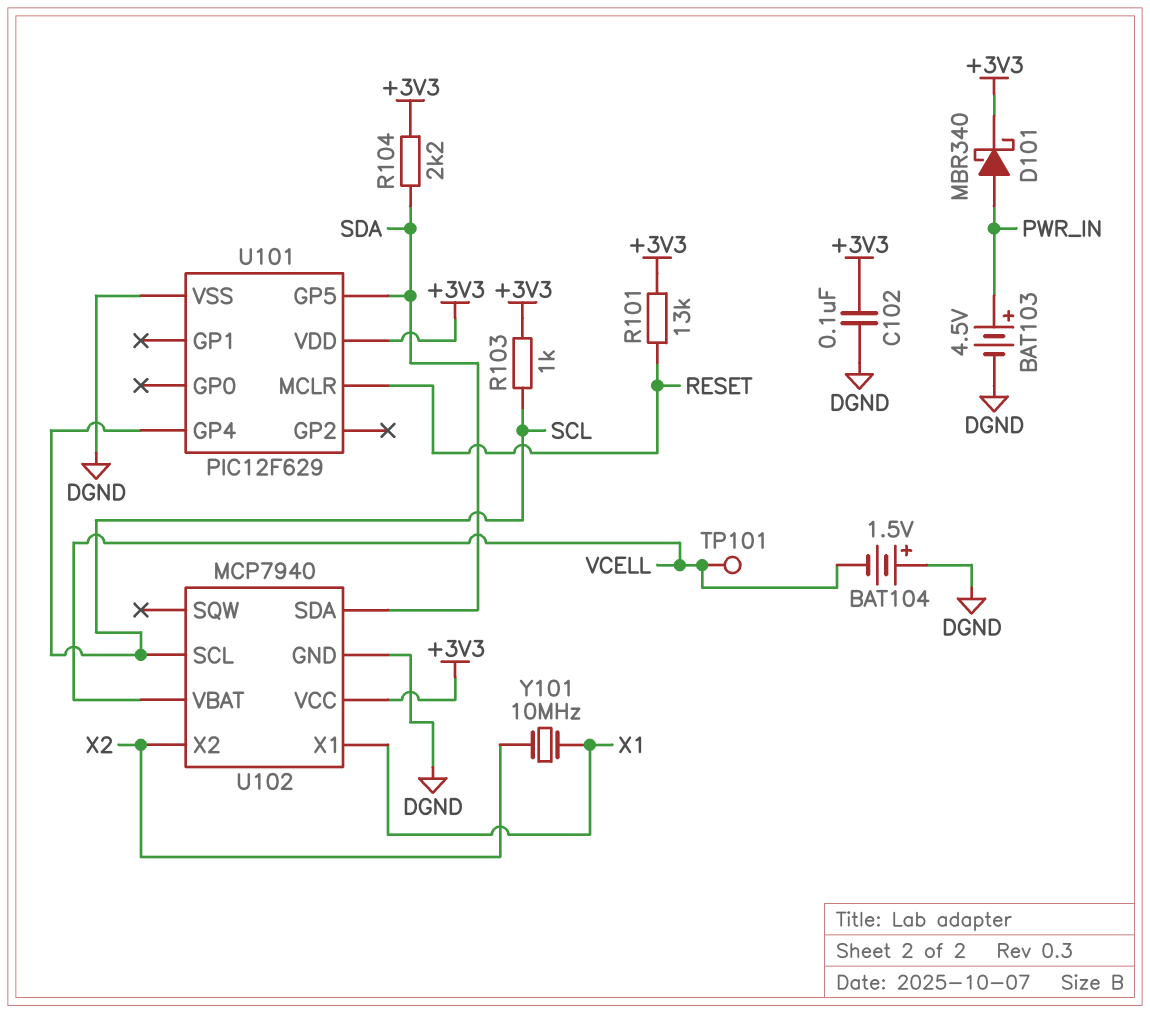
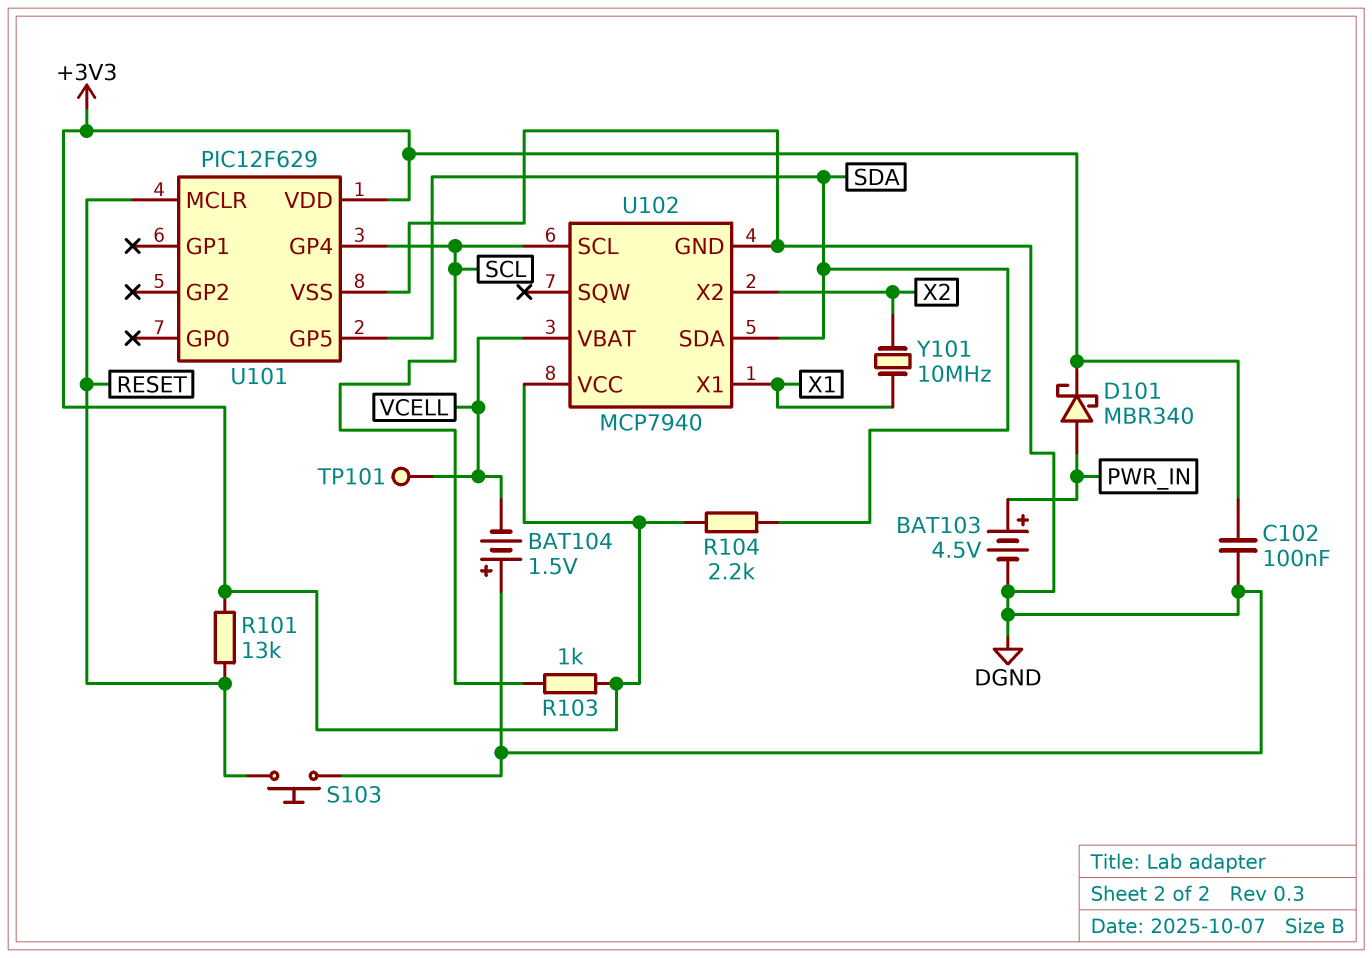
S103: none -> button (DGND, RESET)

